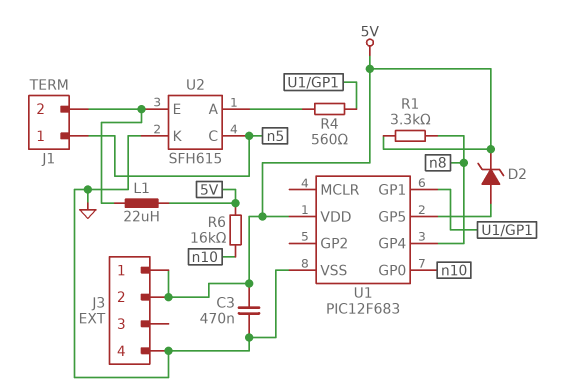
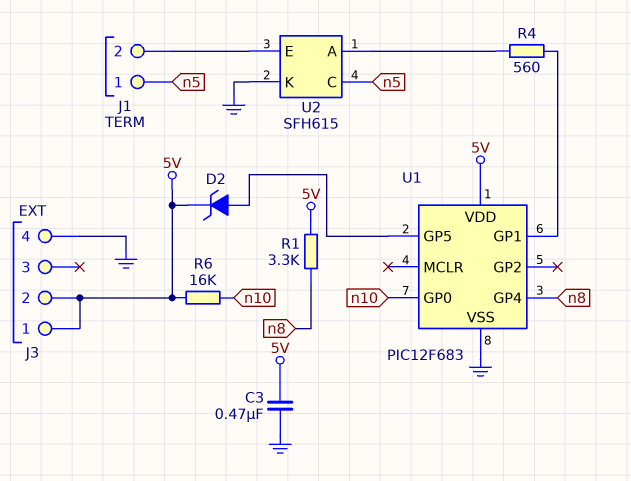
L1: 22uH (5V, J1/2) -> none

